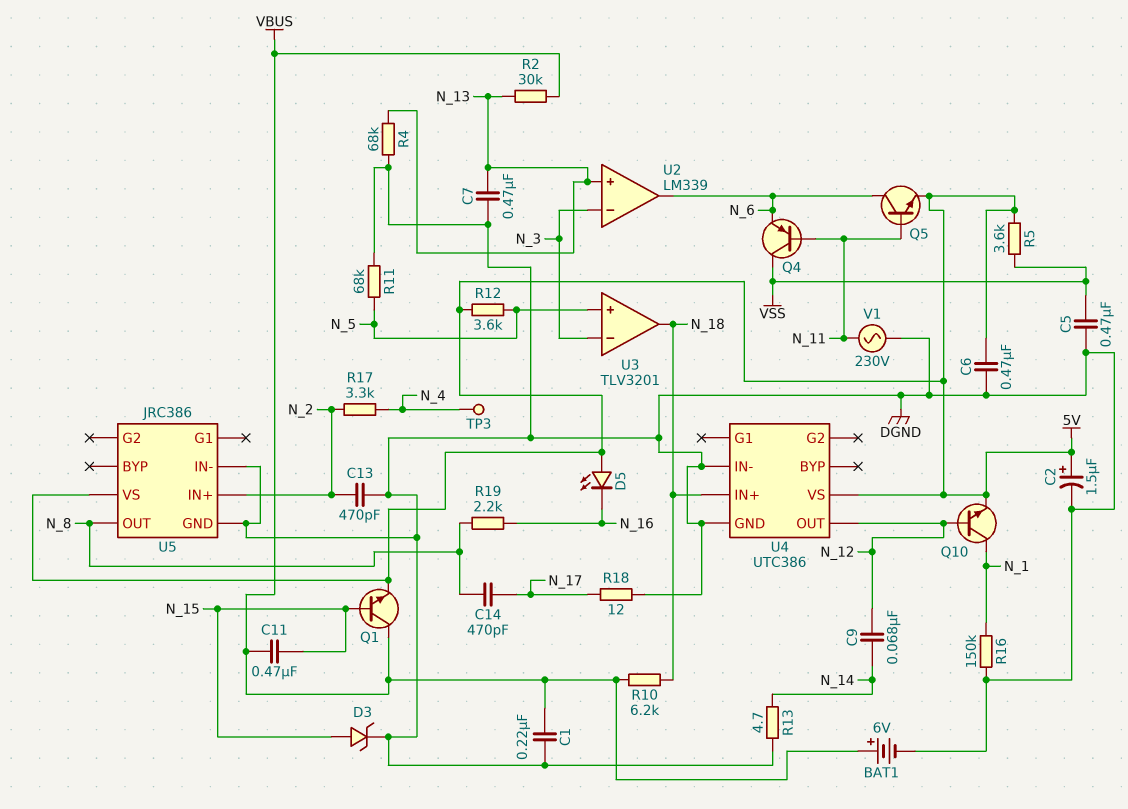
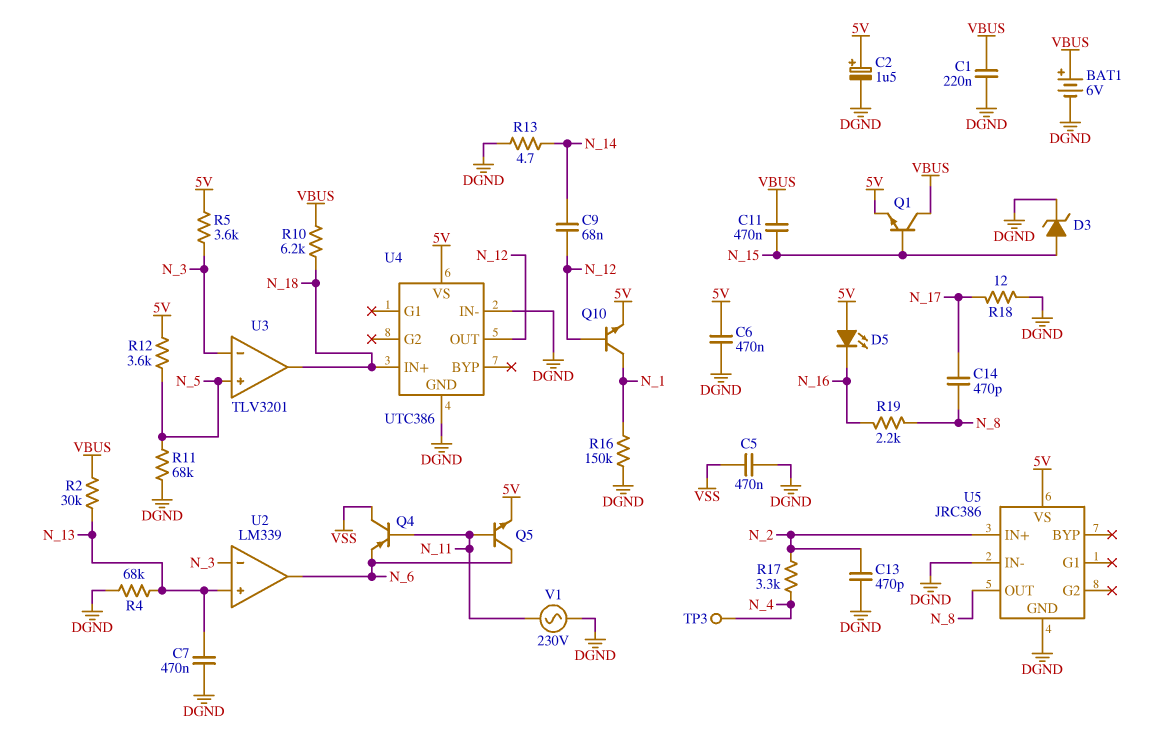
R5: 3.6k (5V, VSS) -> 3.6k (5V, N_3)

